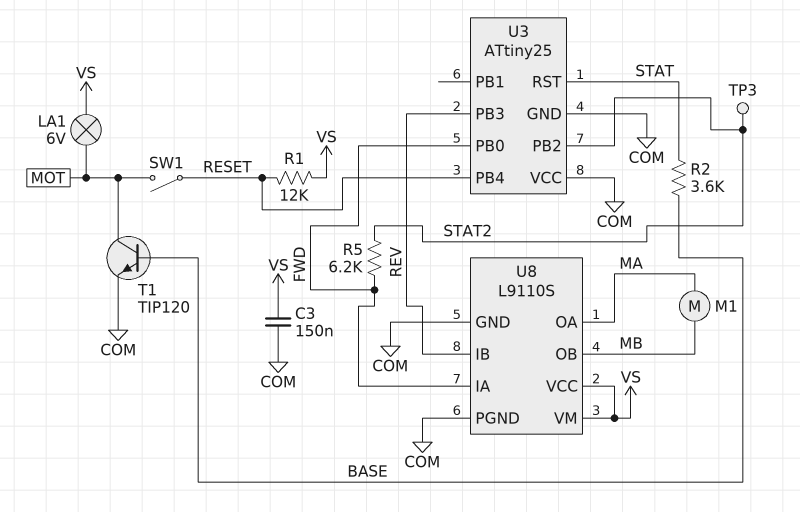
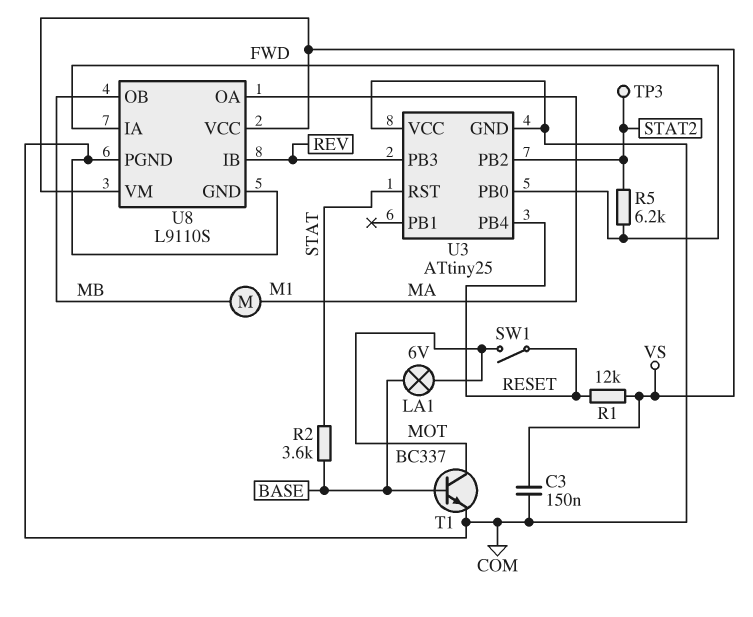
LA1: lamp 6V (MOT, VS) -> lamp 6V (BASE, MOT)
T1: NPN TIP120 (B BASE, C MOT, E COM) -> NPN BC337 (B BASE, C MOT, E COM)

